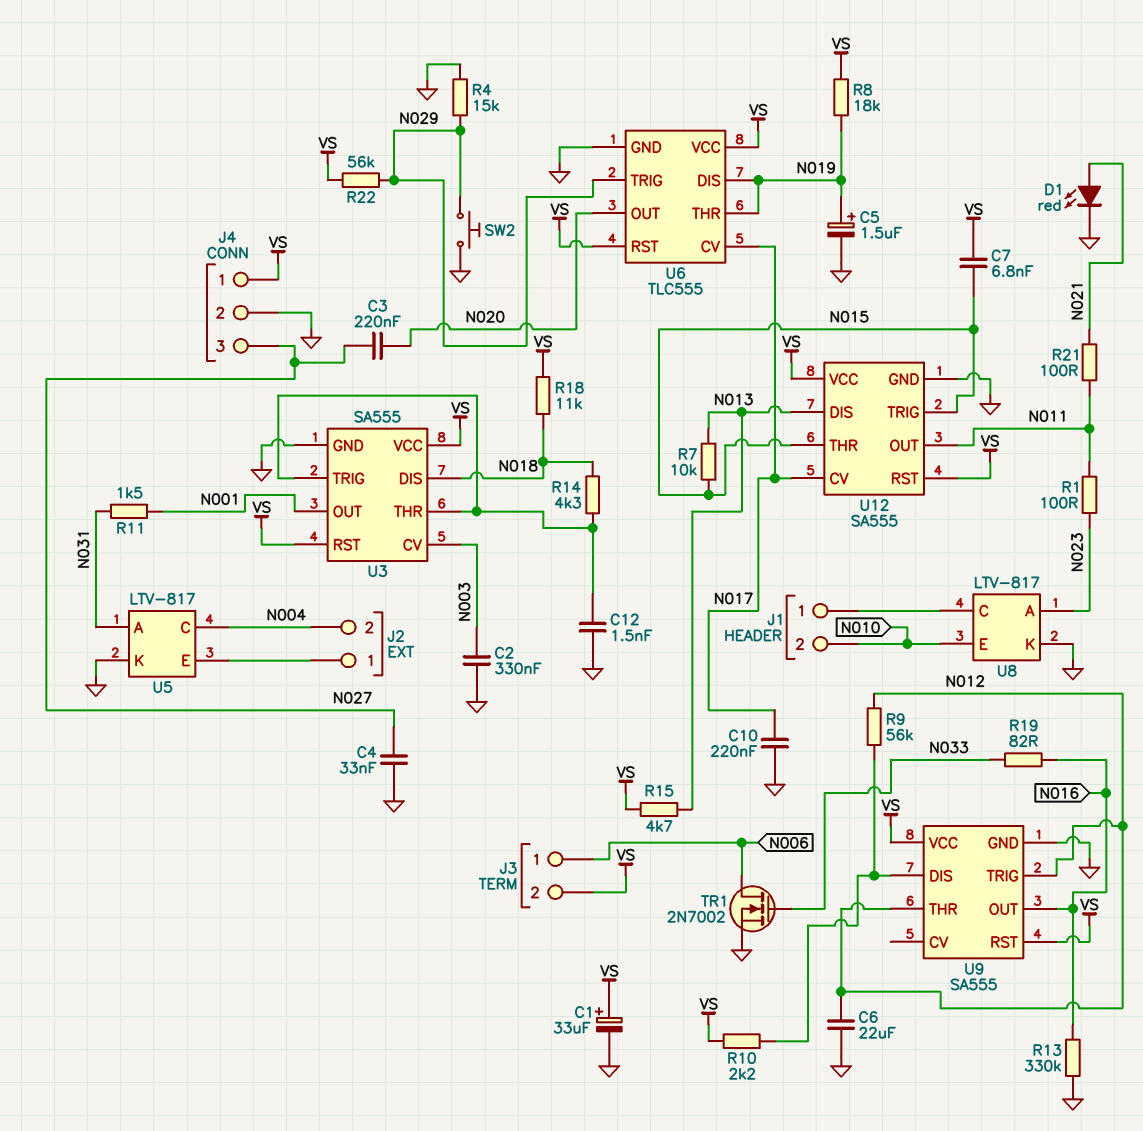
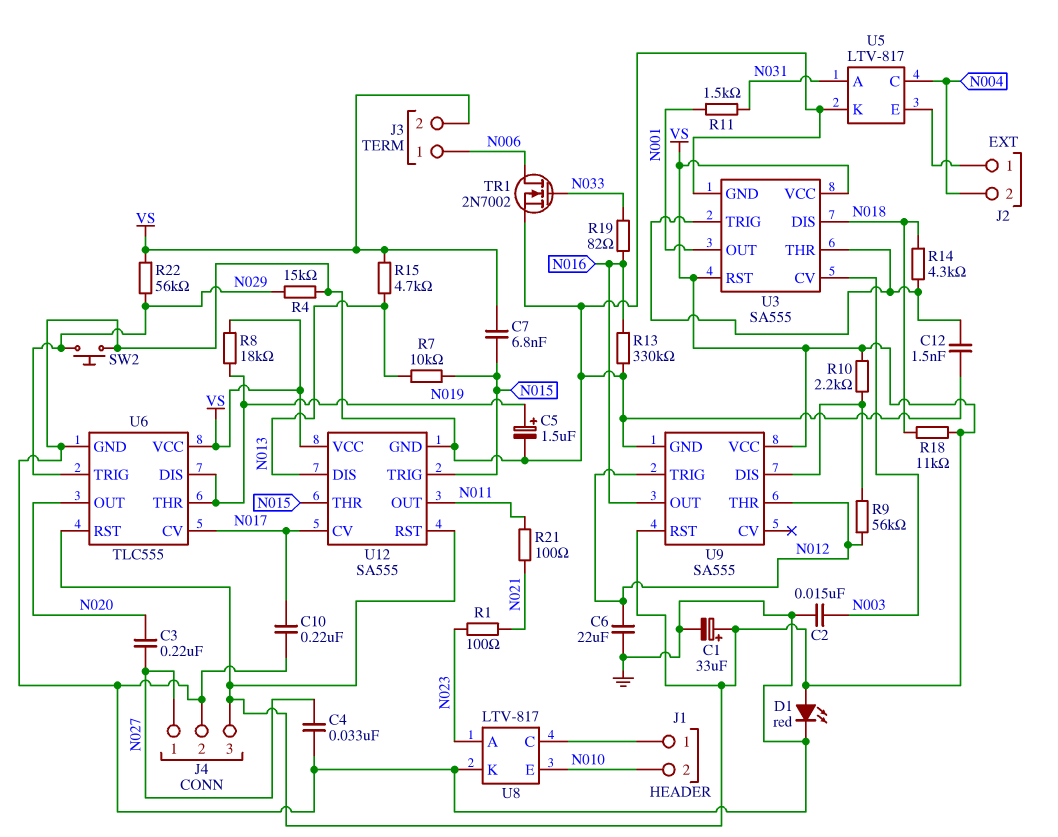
C2: 330nF (GND, N003) -> 15nF (GND, N003)
D1: LED red (A N021, K GND) -> LED red (A VS, K GND)
J4 pin 1: VS -> N027
J4 pin 3: N027 -> VS
R1: 100 (N011, N023) -> 100 (N021, N023)

